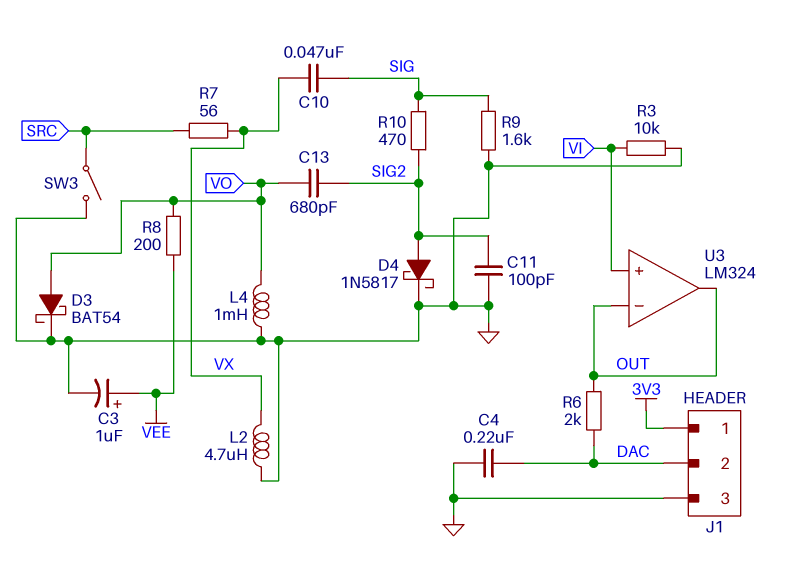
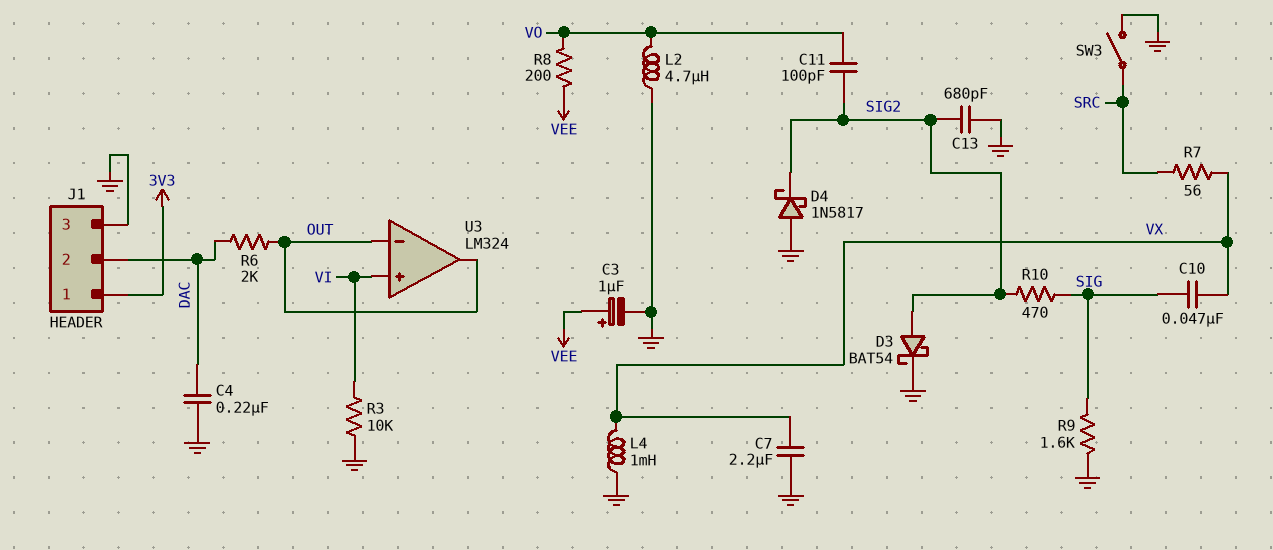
C7: none -> 2.2uF (GND, VX)
C11: 100pF (GND, SIG2) -> 100pF (SIG2, VO)
C13: 680pF (SIG2, VO) -> 680pF (GND, SIG2)
D3: schottky BAT54 (A VO, K GND) -> schottky BAT54 (A SIG2, K GND)
D4: schottky 1N5817 (A SIG2, K GND) -> schottky 1N5817 (A GND, K SIG2)
L2: 4.7uH (GND, VX) -> 4.7uH (GND, VO)
L4: 1mH (GND, VO) -> 1mH (GND, VX)

